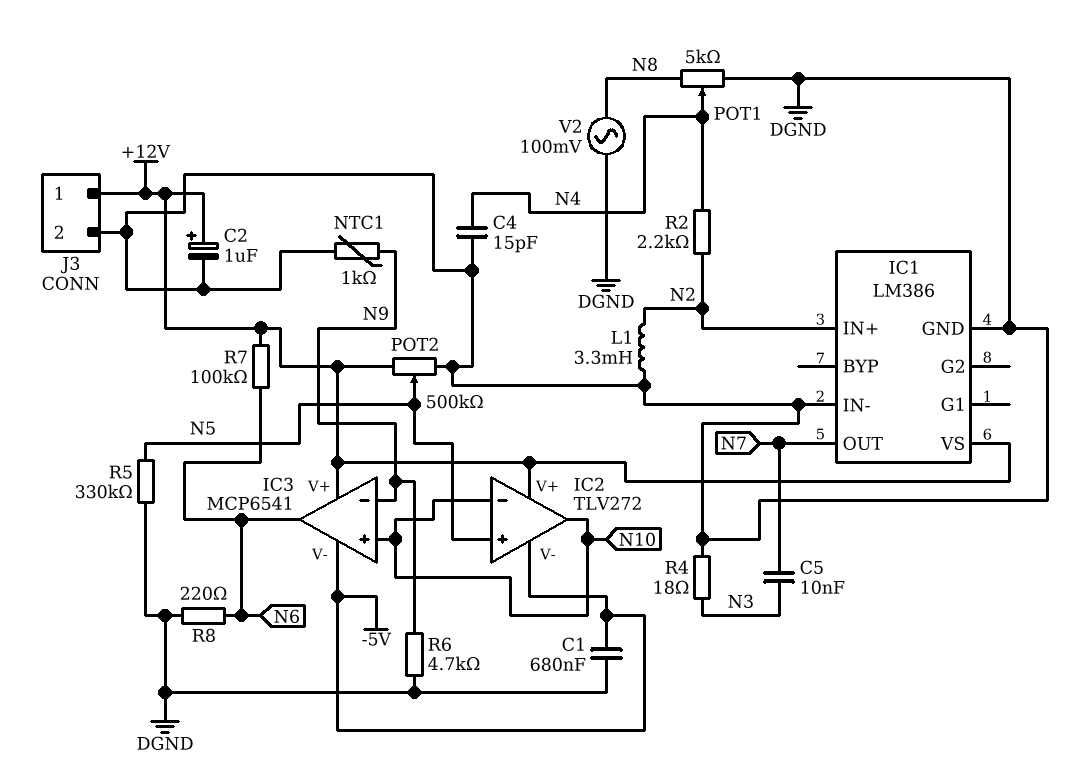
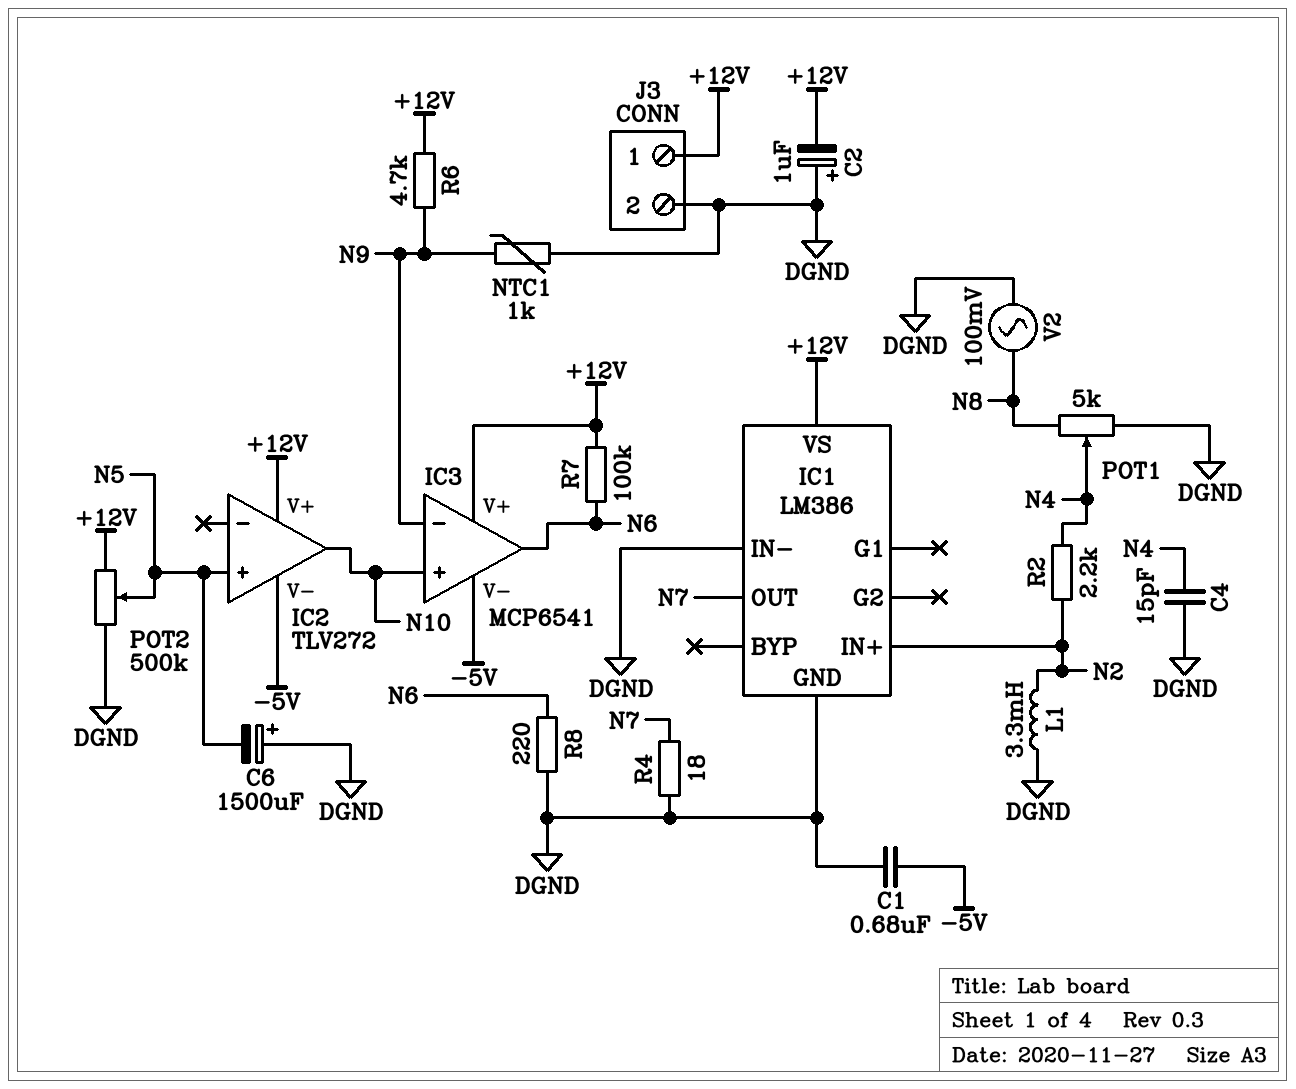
C2: 1uF (plus +12V, minus DGND) -> 1uF (plus DGND, minus +12V)
C5: 10nF (N3, N7) -> none
C6: none -> 1500uF (plus DGND, minus N5)
IC2 pin in-: N10 -> none
R4: 18 (DGND, N3) -> 18 (DGND, N7)
R5: 330k (DGND, N5) -> none
R6: 4.7k (DGND, N9) -> 4.7k (+12V, N9)

